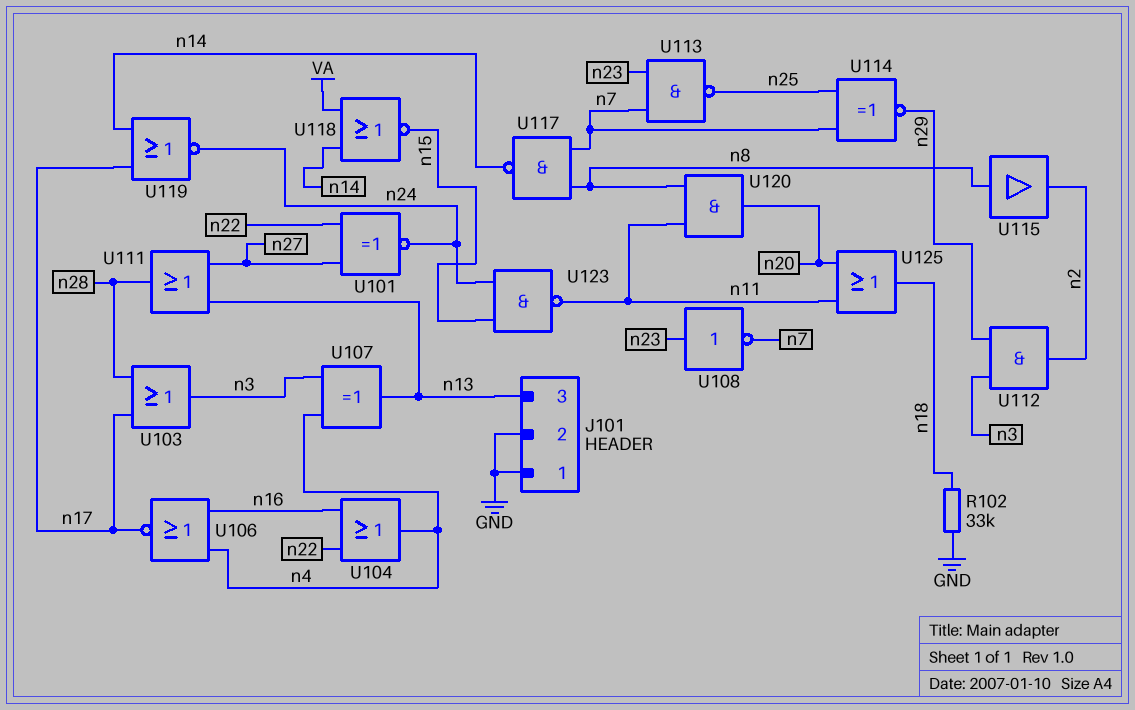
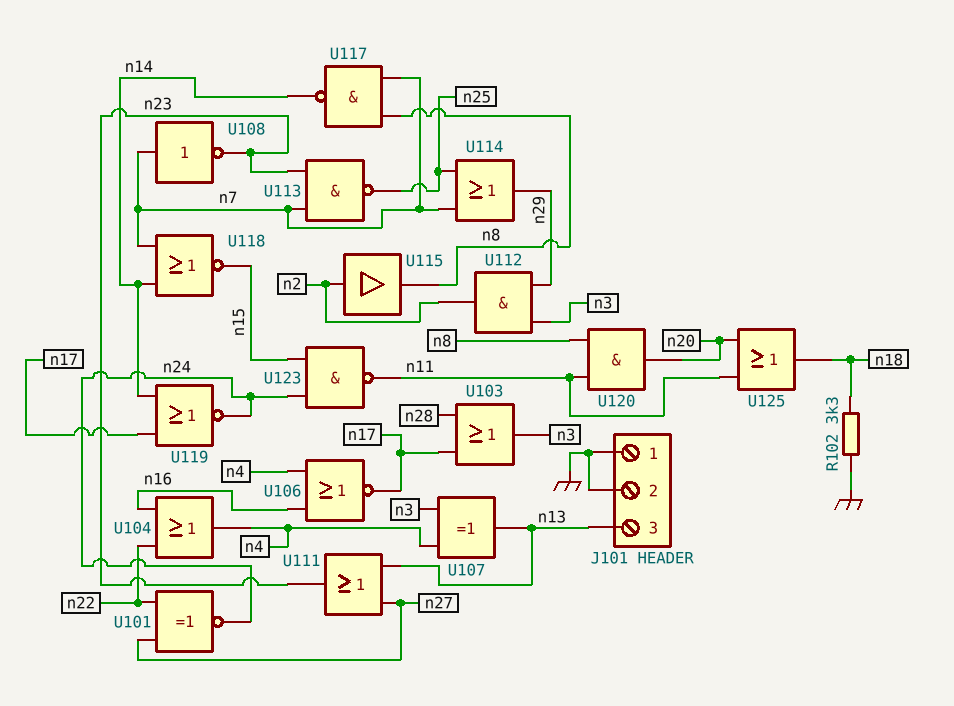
R102: 33k (GND, n18) -> 3.3k (GND, n18)
U108: NOT (in n23, out n7) -> NOT (in n7, out n23)
U111: OR (in n13, in n27, out n28) -> OR (in n13, in n27, out n23)
U114: XNOR (in n7, in n25, out n29) -> OR (in n7, in n25, out n29)
U115: buffer (in n8, out n2) -> buffer (in n2, out n8)
U118: NOR (in VA, in n14, out n15) -> NOR (in n7, in n14, out n15)

